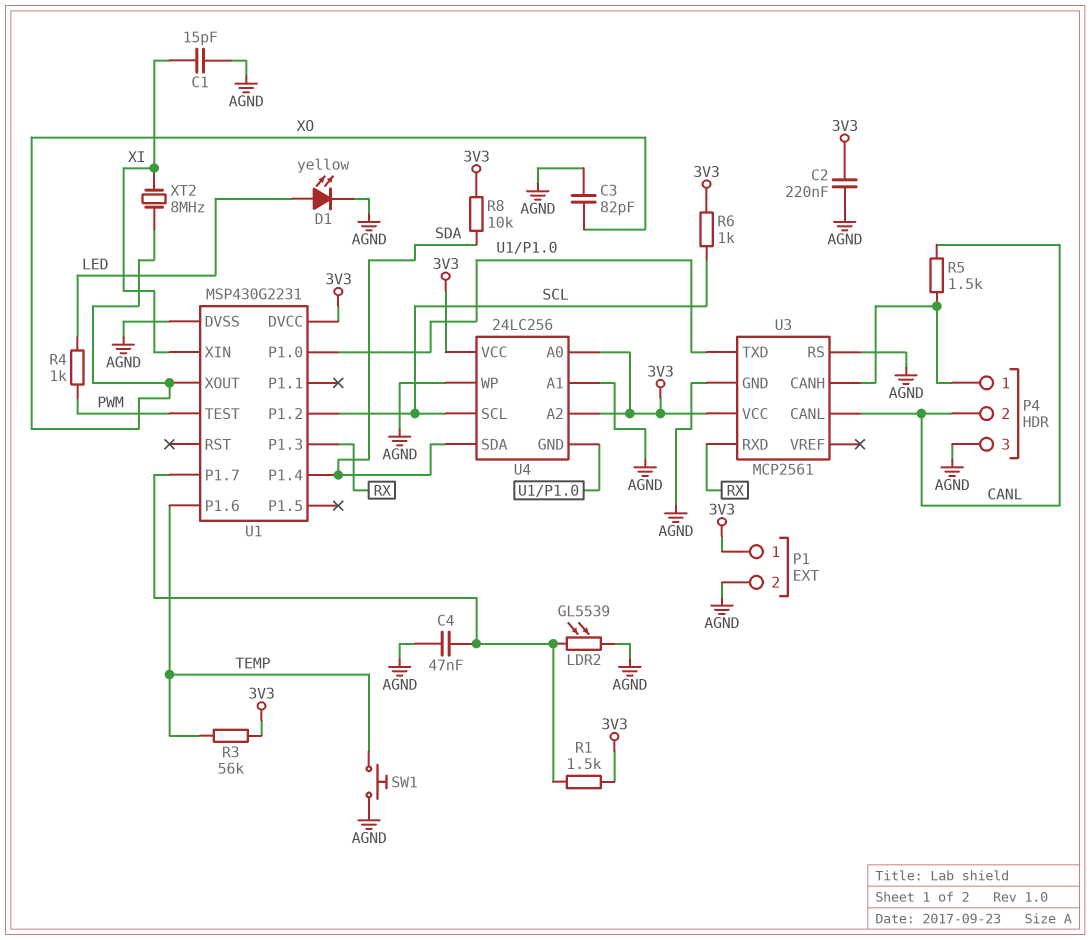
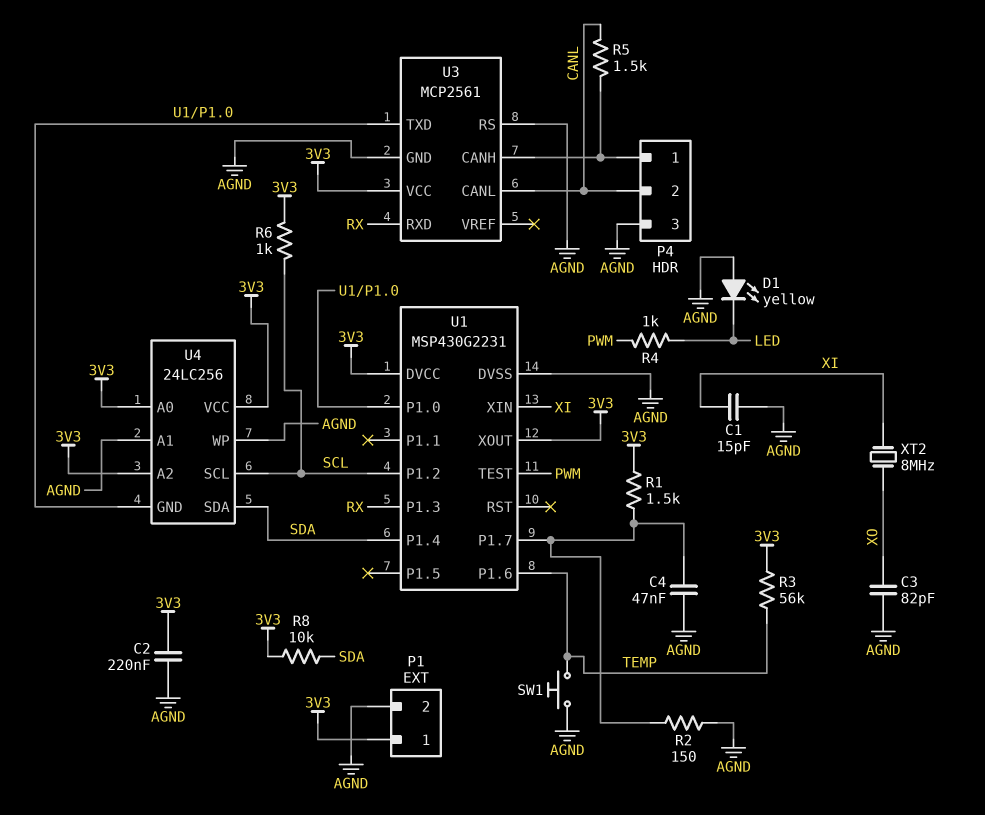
D1: LED yellow (A LED, K AGND) -> LED yellow (A AGND, K LED)
LDR2: GL5539 (AGND, U1/P1.7) -> none
R2: none -> 150 (AGND, U1/P1.7)
U1 pin XOUT: XO -> 3V3

